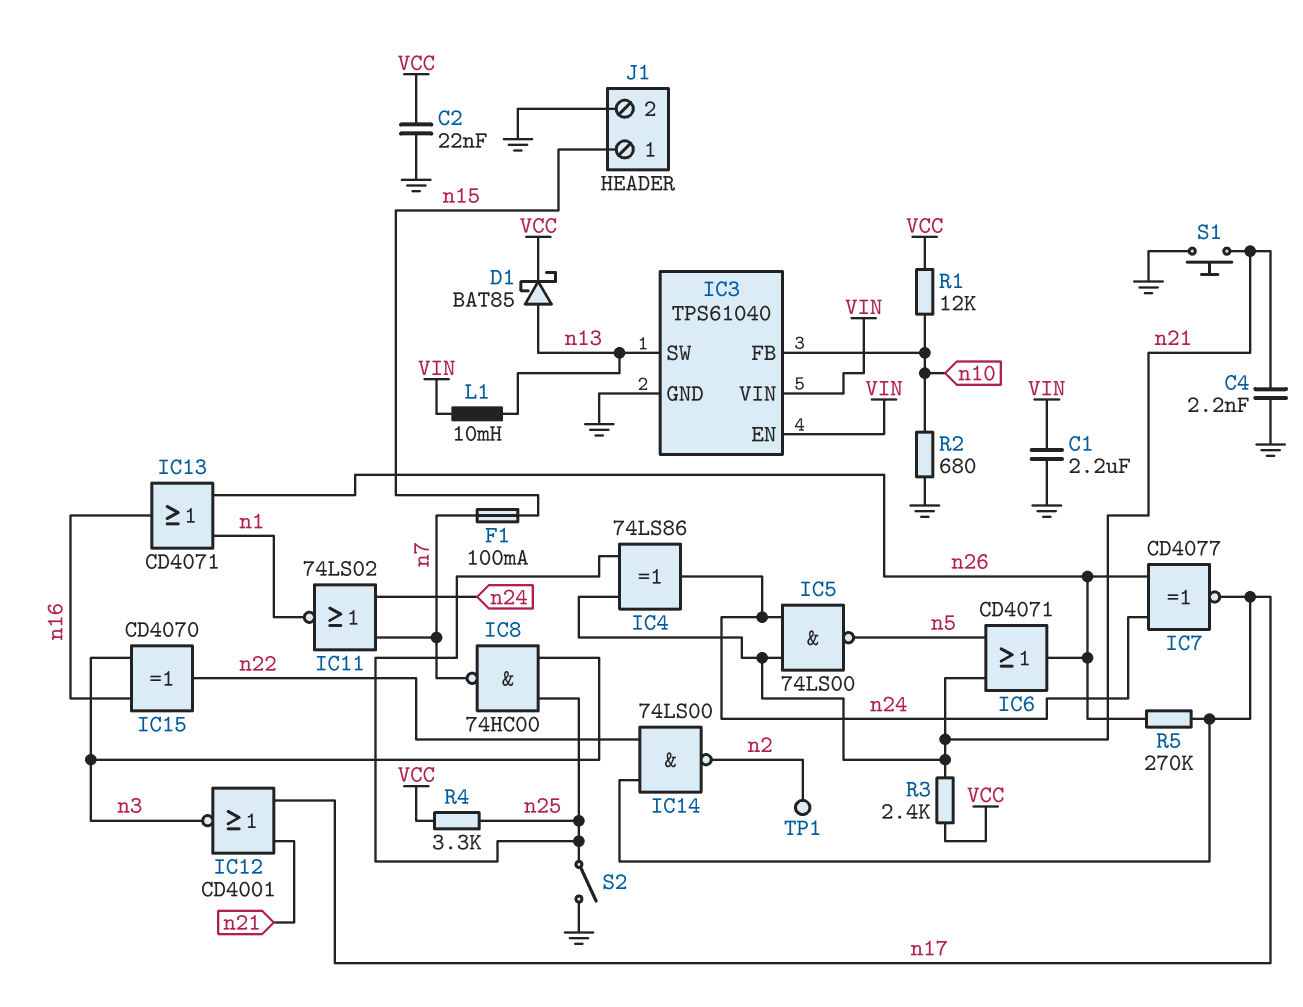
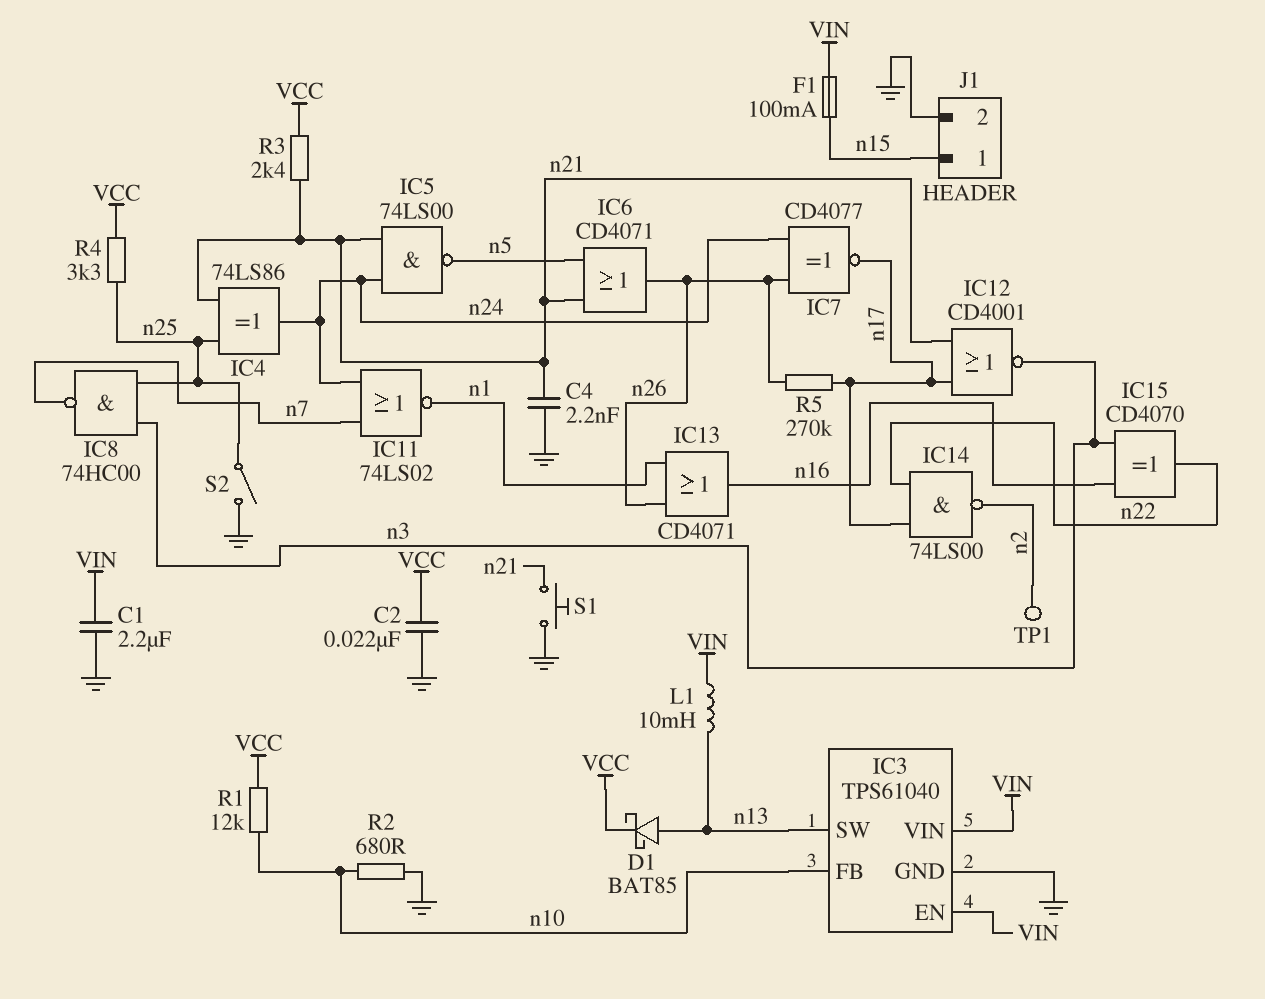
F1: 100mA (n7, n15) -> 100mA (VIN, n15)

